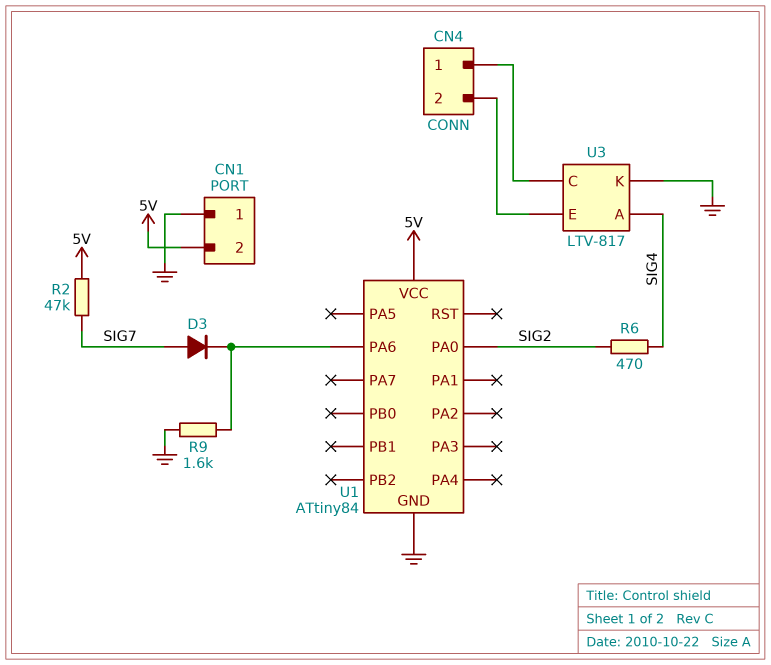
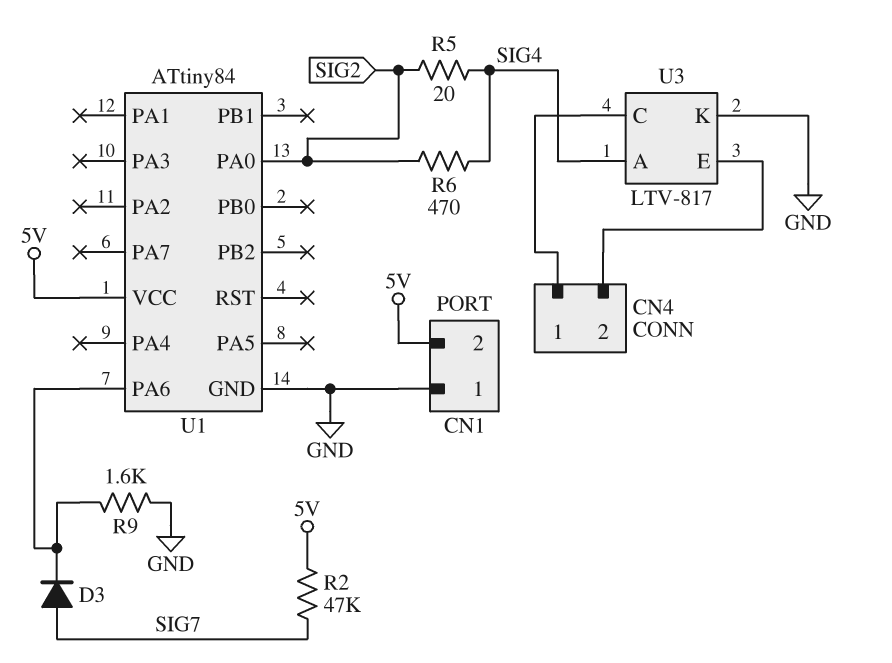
R5: none -> 20 (SIG2, SIG4)

